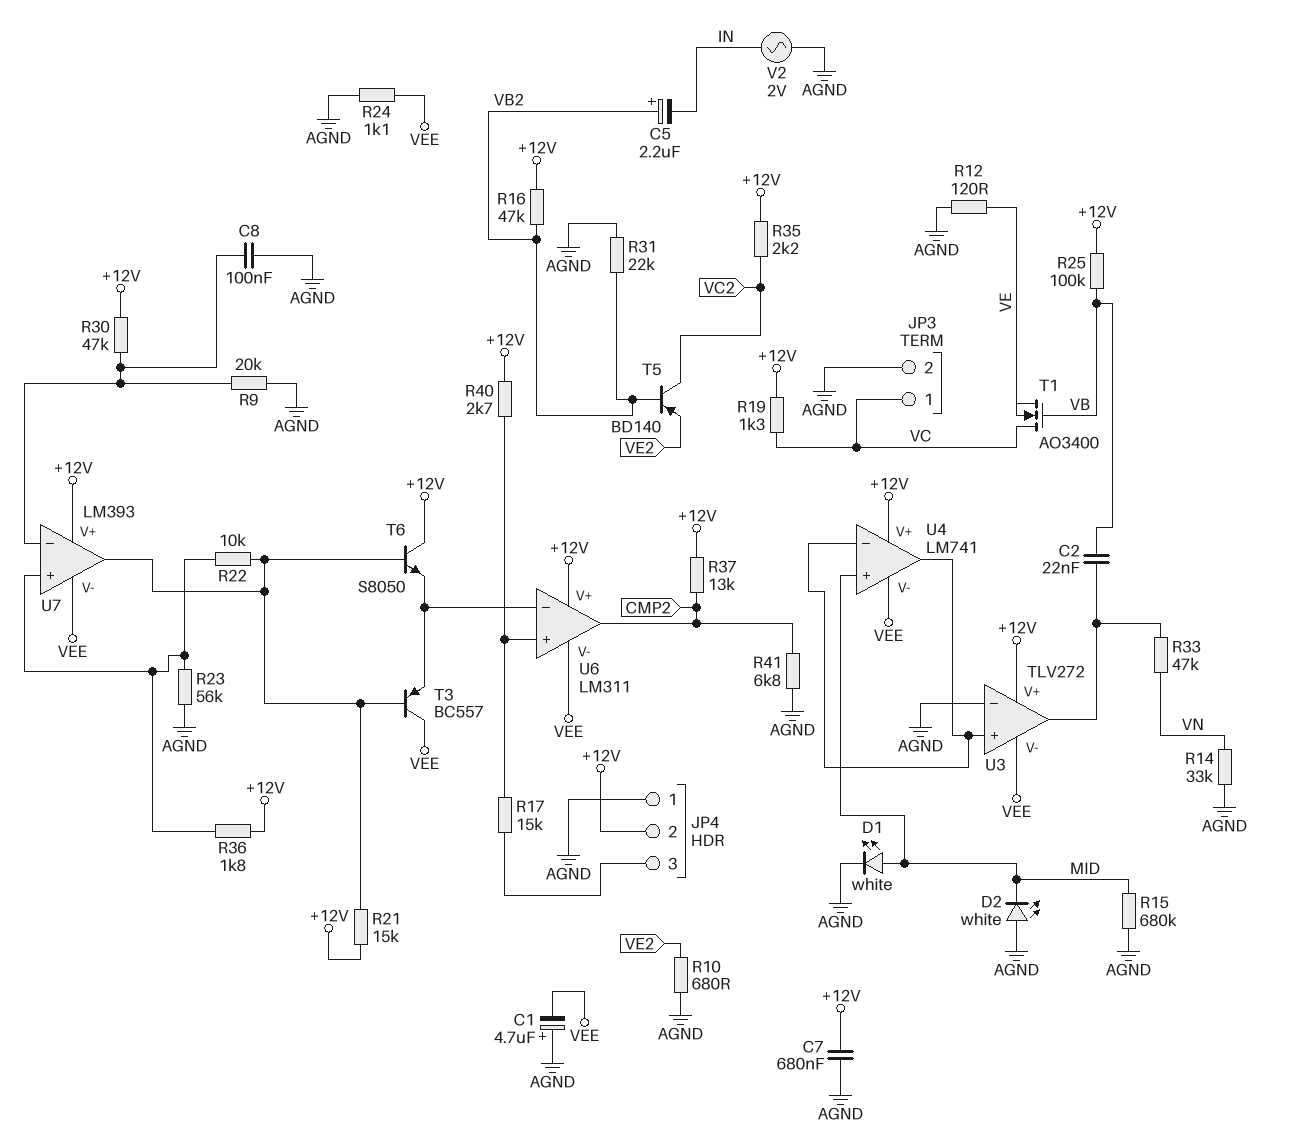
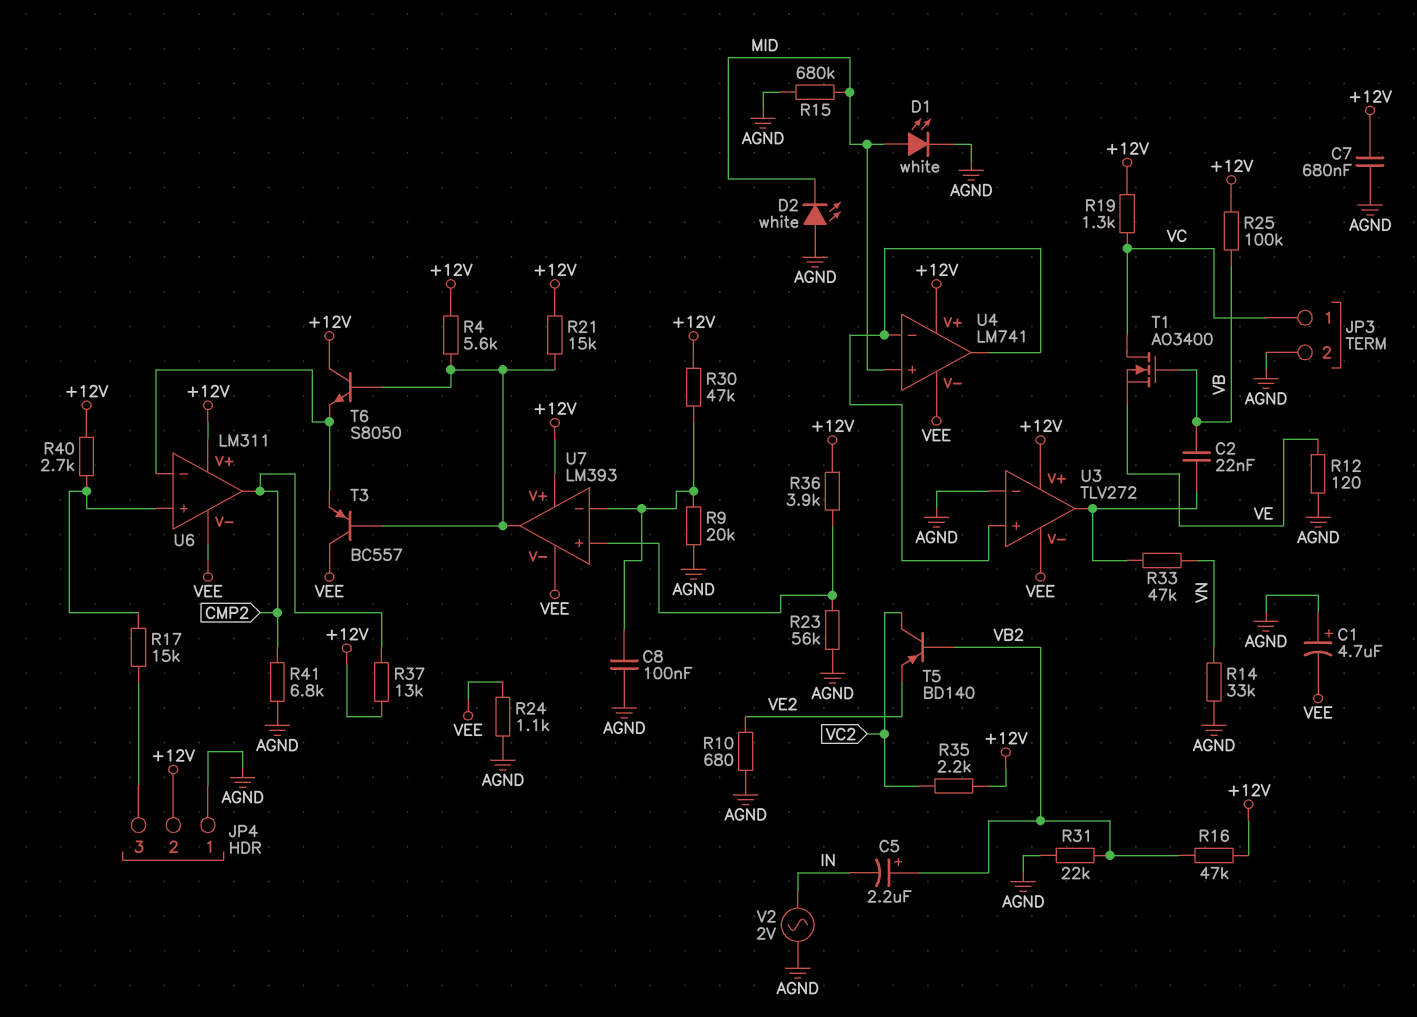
R4: none -> 5.6k (+12V, U7/out)
R22: 10k (U7/in+, U7/out) -> none
R36: 1.8k (+12V, U7/in+) -> 3.9k (+12V, U7/in+)

